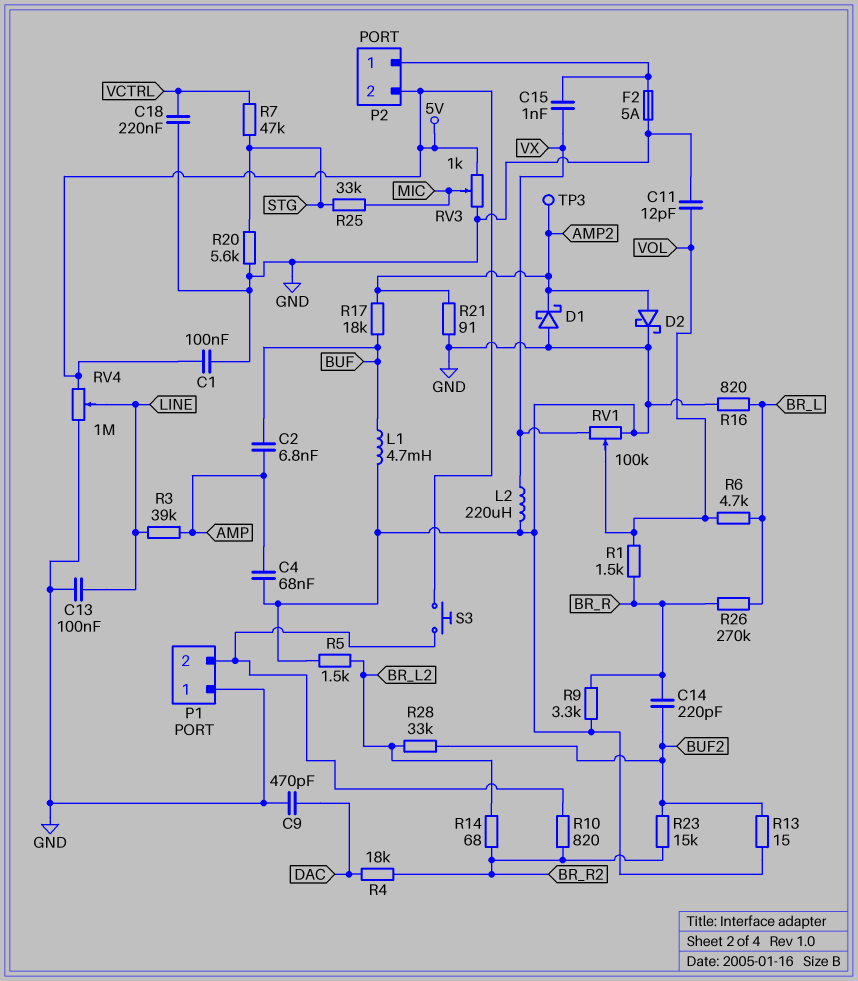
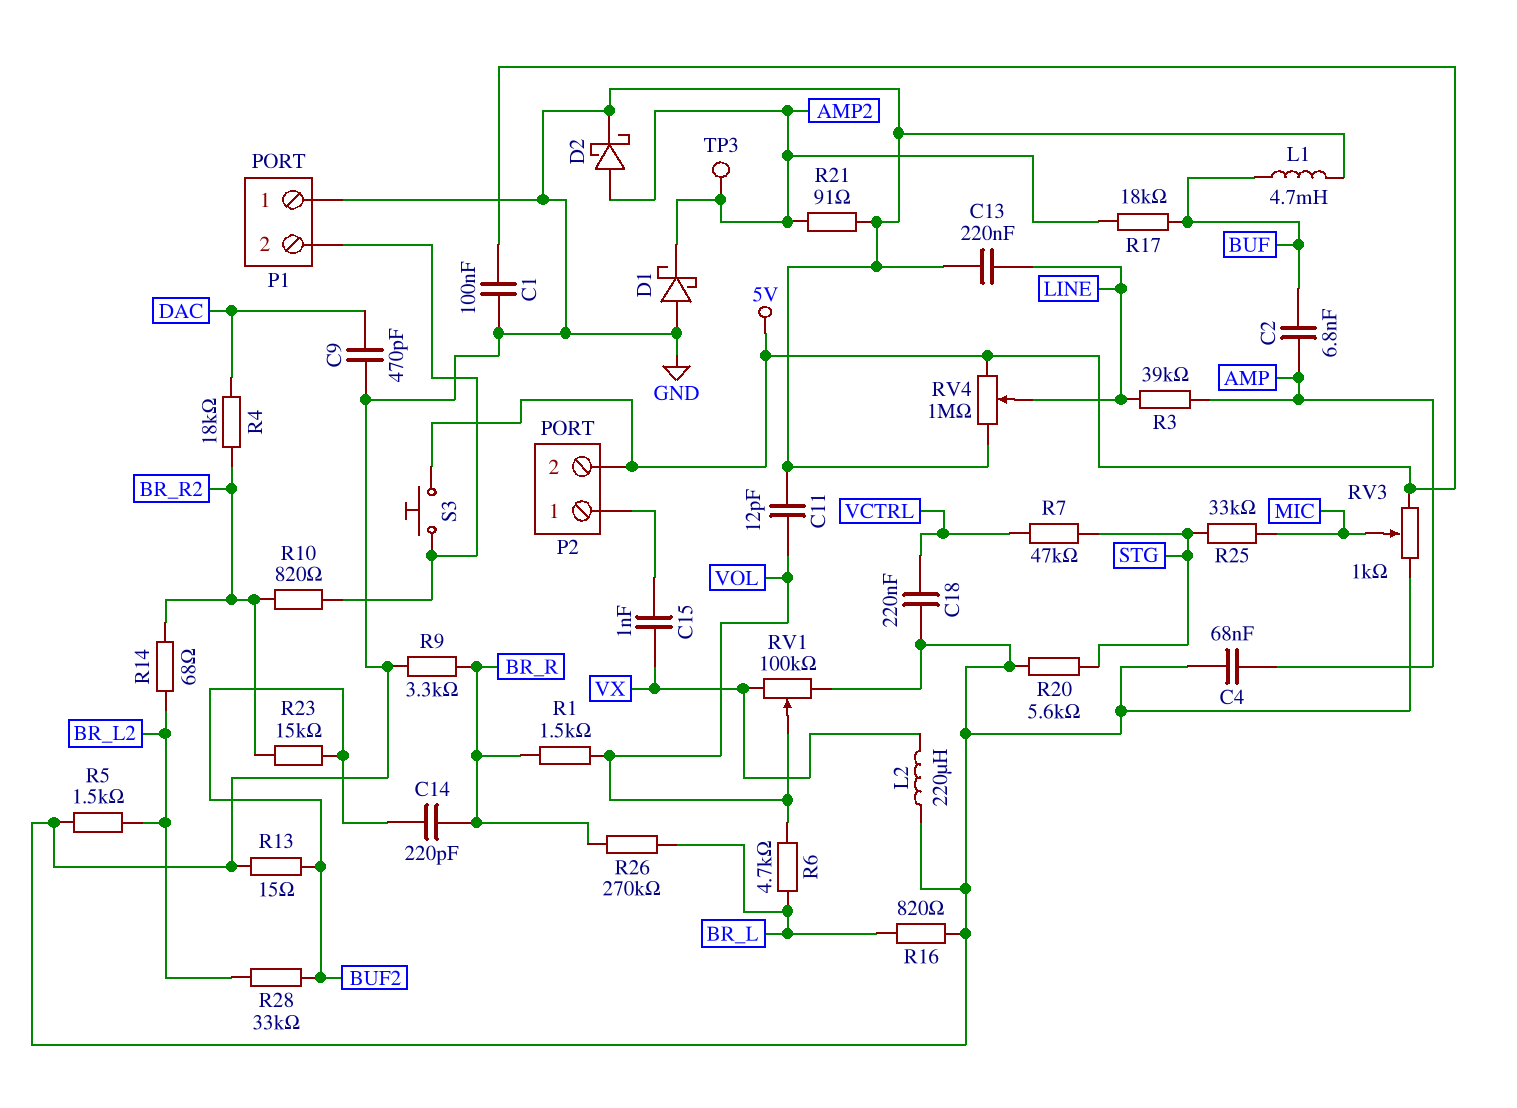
C13: 100nF (GND, LINE) -> 220nF (GND, LINE)
F2: 5A (GND, P2/1) -> none

